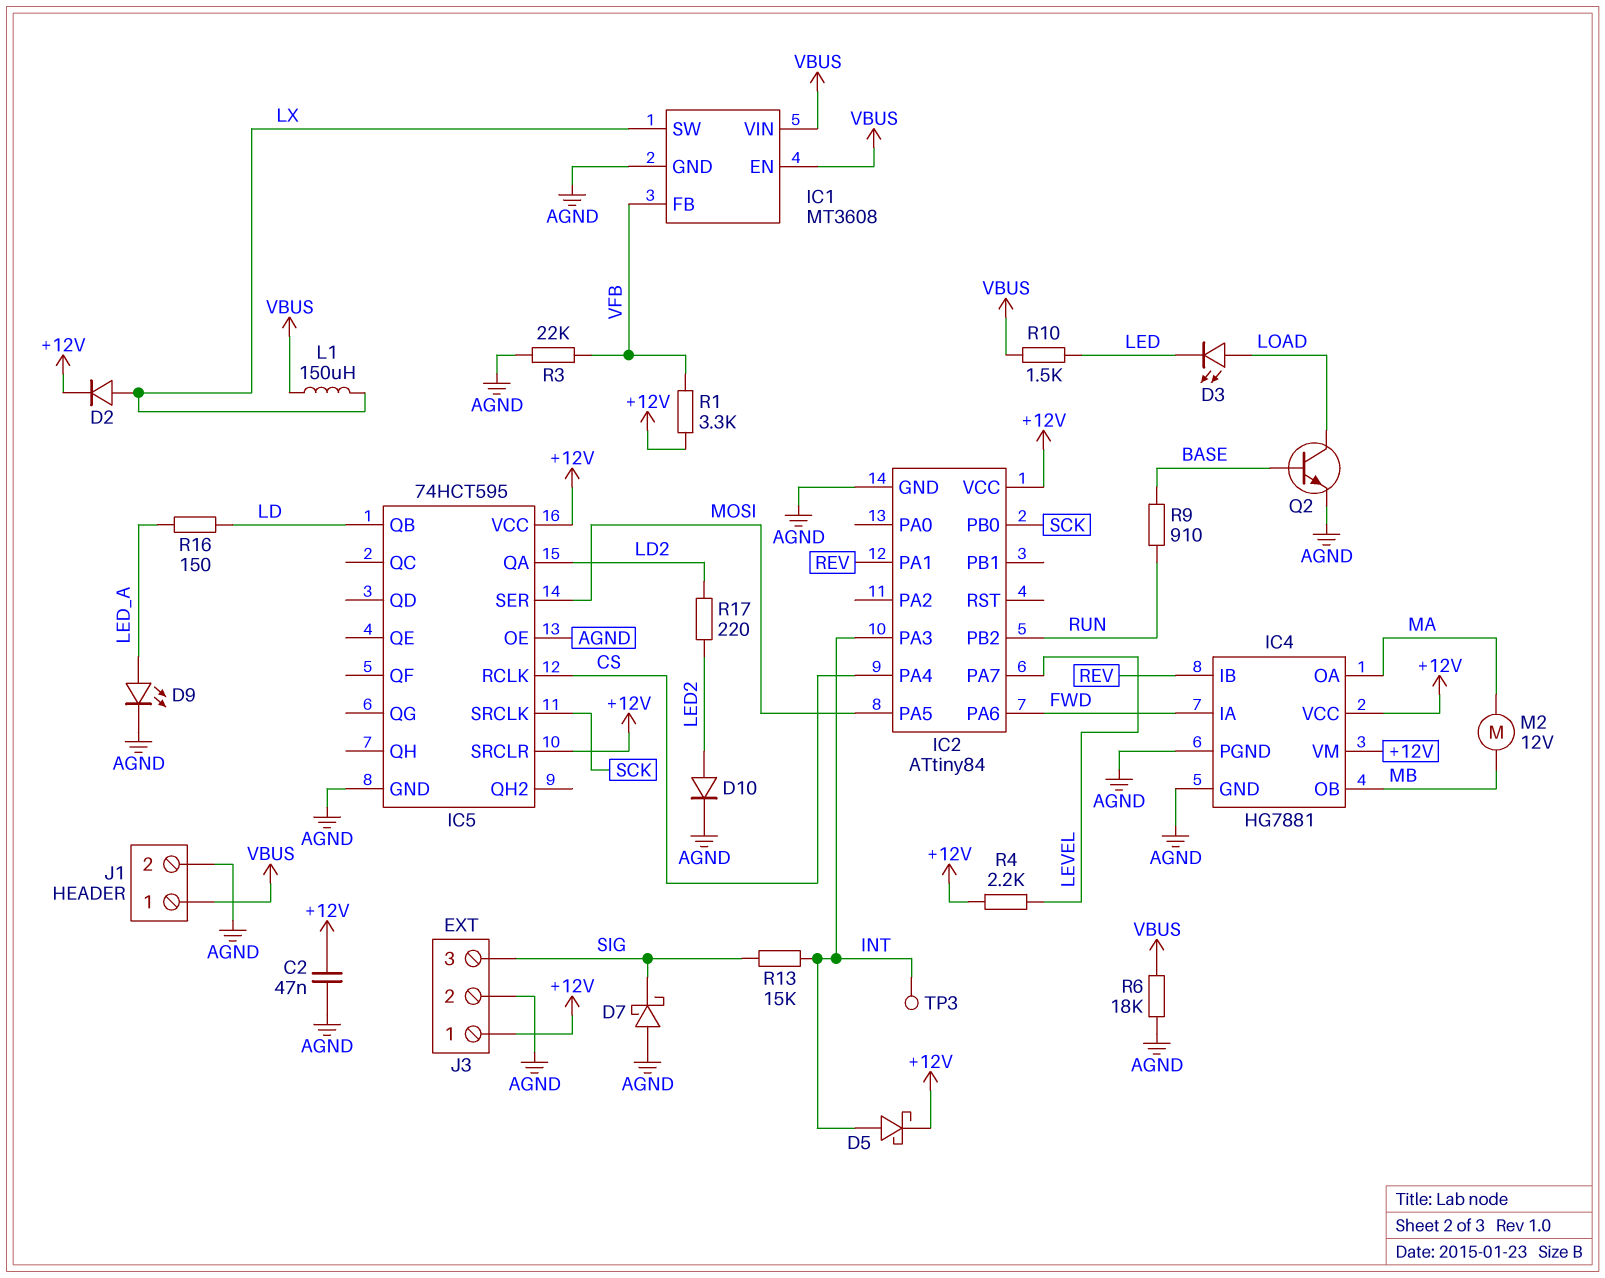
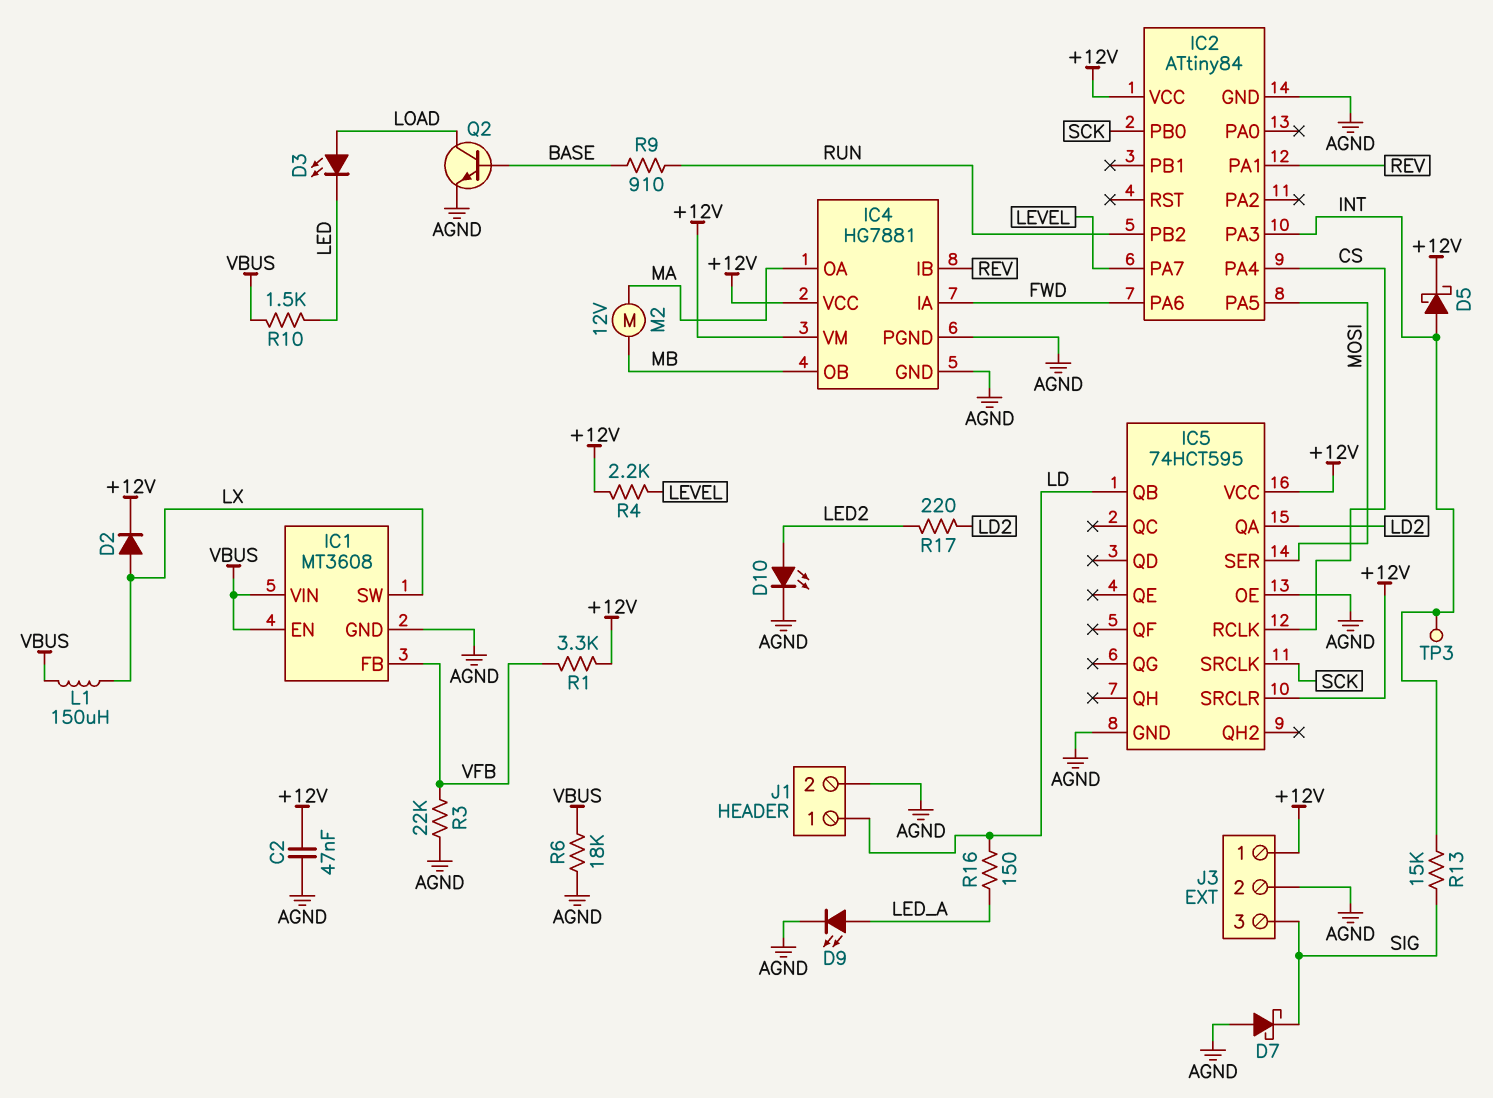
D10: diode (A LED2, K AGND) -> LED (A LED2, K AGND)
J1 pin 1: VBUS -> LD

